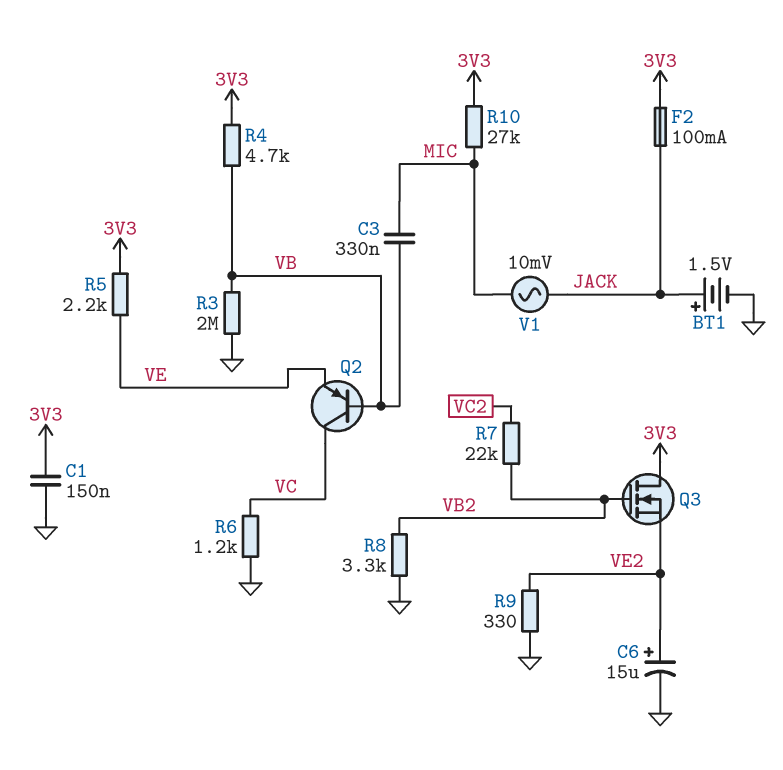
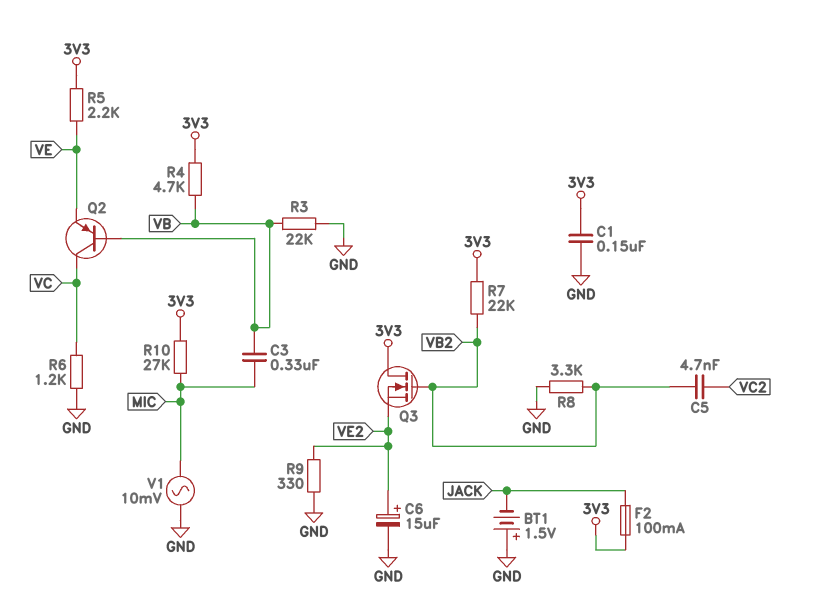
BT1: 1.5V (plus JACK, minus GND) -> 1.5V (plus GND, minus JACK)
C5: none -> 4.7nF (VB2, VC2)
R3: 2M (GND, VB) -> 22k (GND, VB)
R7: 22k (VB2, VC2) -> 22k (3V3, VB2)
V1: AC 10mV (JACK, MIC) -> AC 10mV (GND, MIC)

